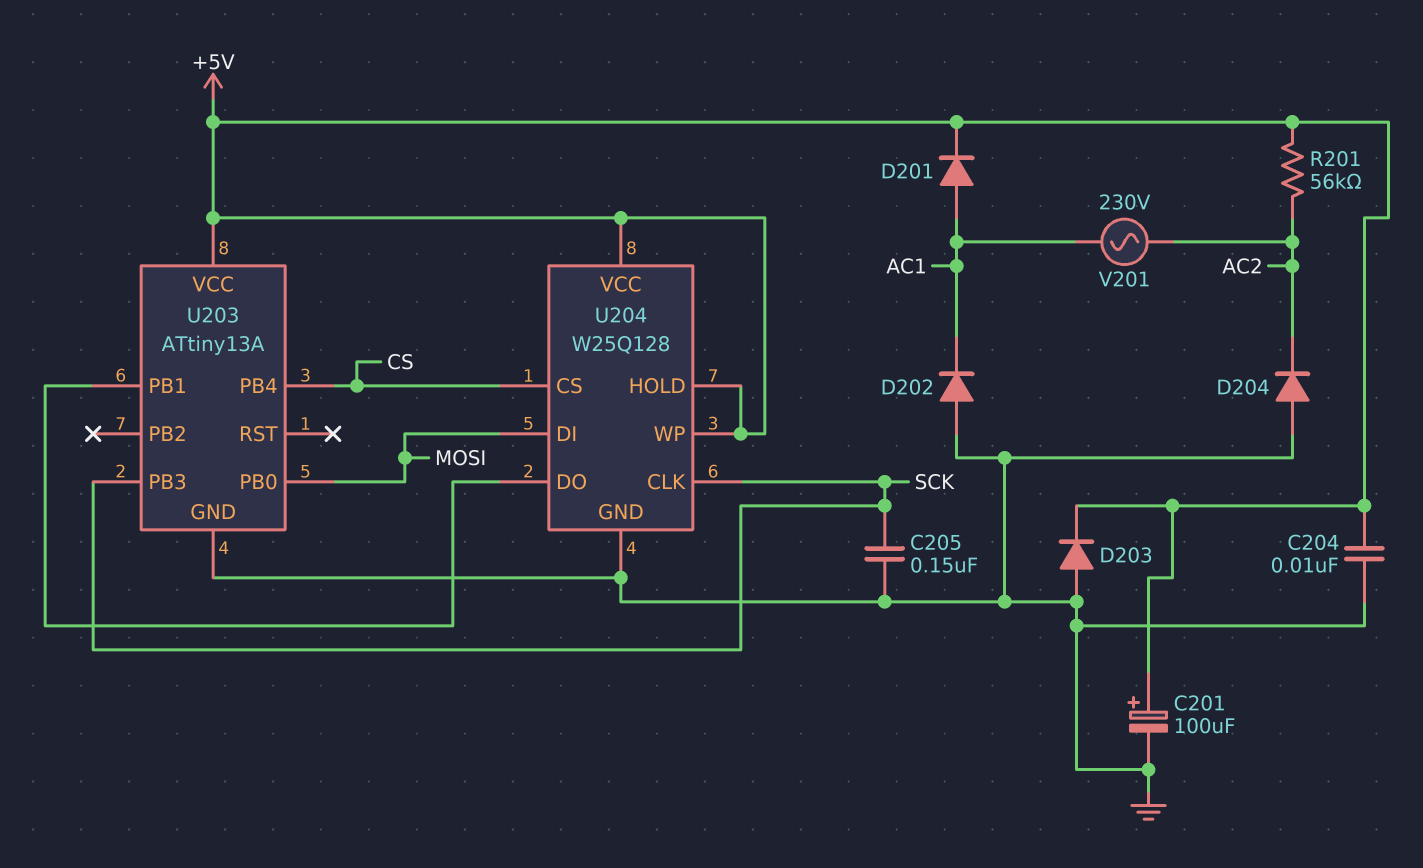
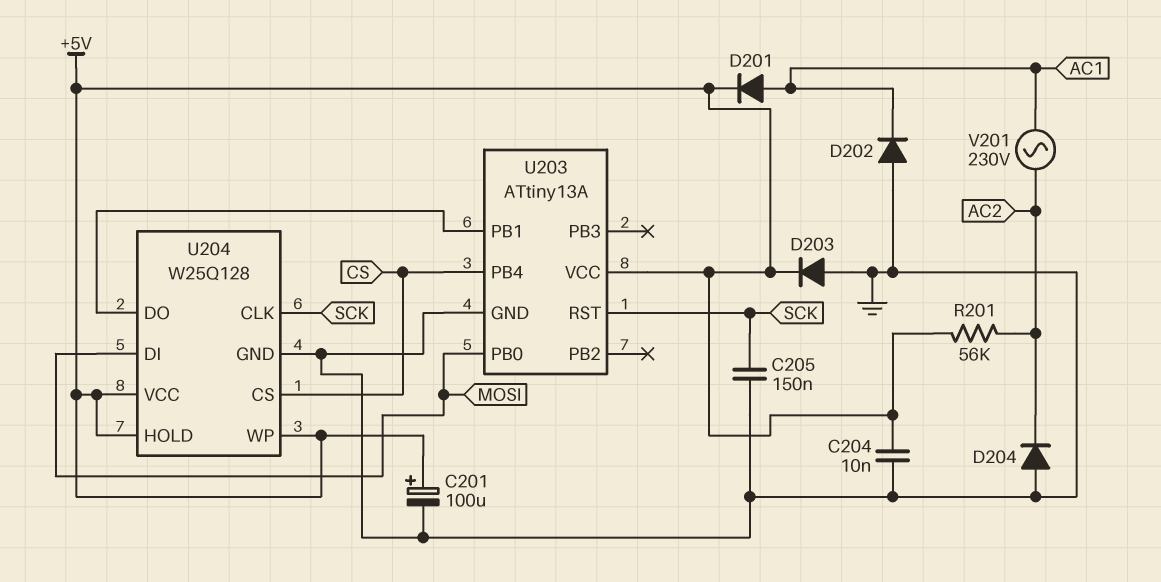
U203 pin PB3: SCK -> none
U203 pin RST: none -> SCK

